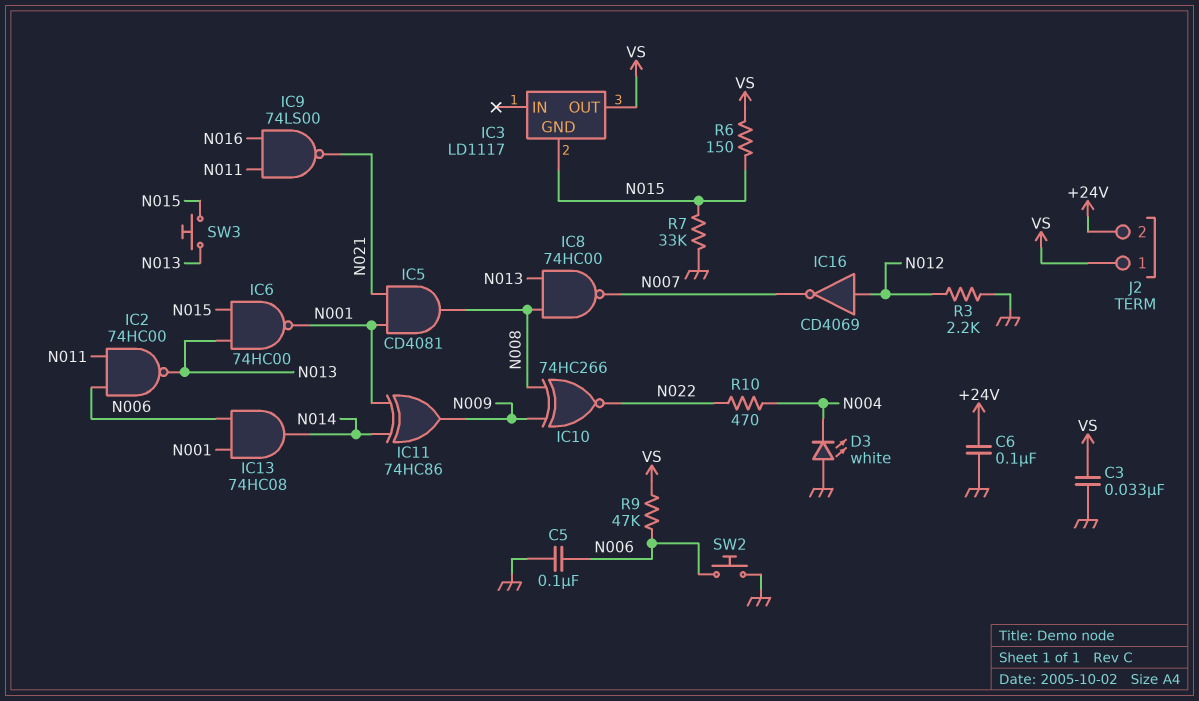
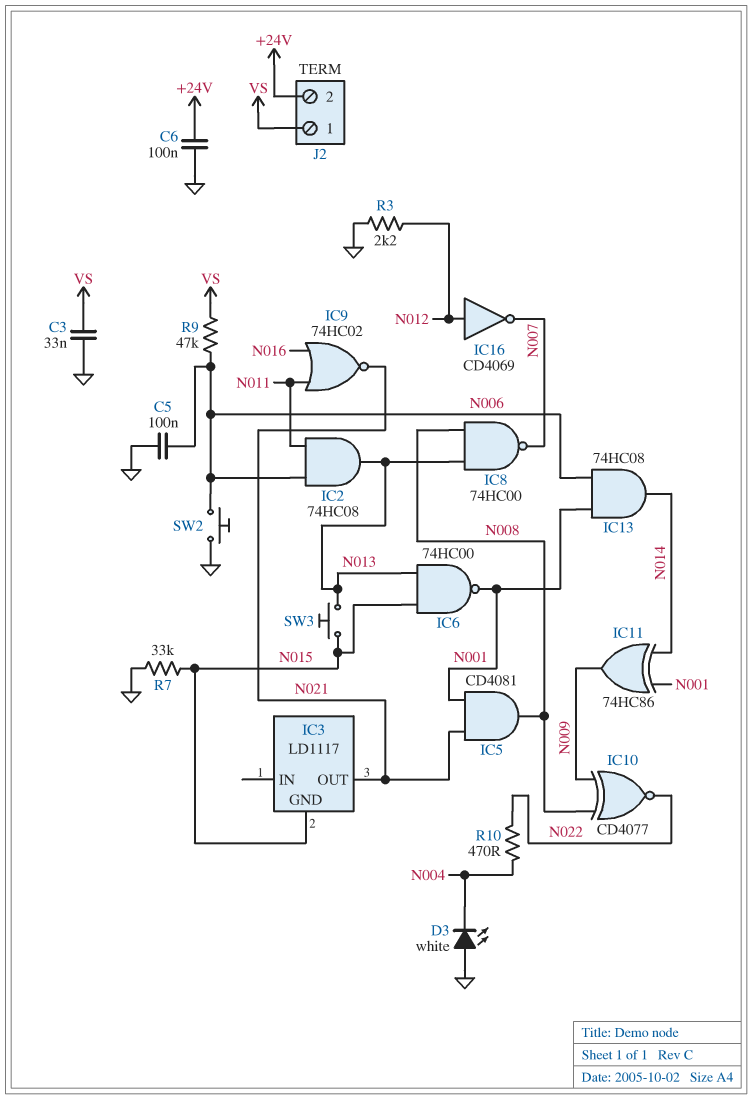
IC2: NAND 74HC00 (in N006, in N011, out N013) -> AND 74HC08 (in N006, in N011, out N013)
IC3 pin OUT: VS -> N021
IC9: NAND 74LS00 (in N011, in N016, out N021) -> NOR 74HC02 (in N011, in N016, out N021)
IC10: XNOR 74HC266 (in N008, in N009, out N022) -> XNOR CD4077 (in N008, in N009, out N022)
R6: 150 (N015, VS) -> none

